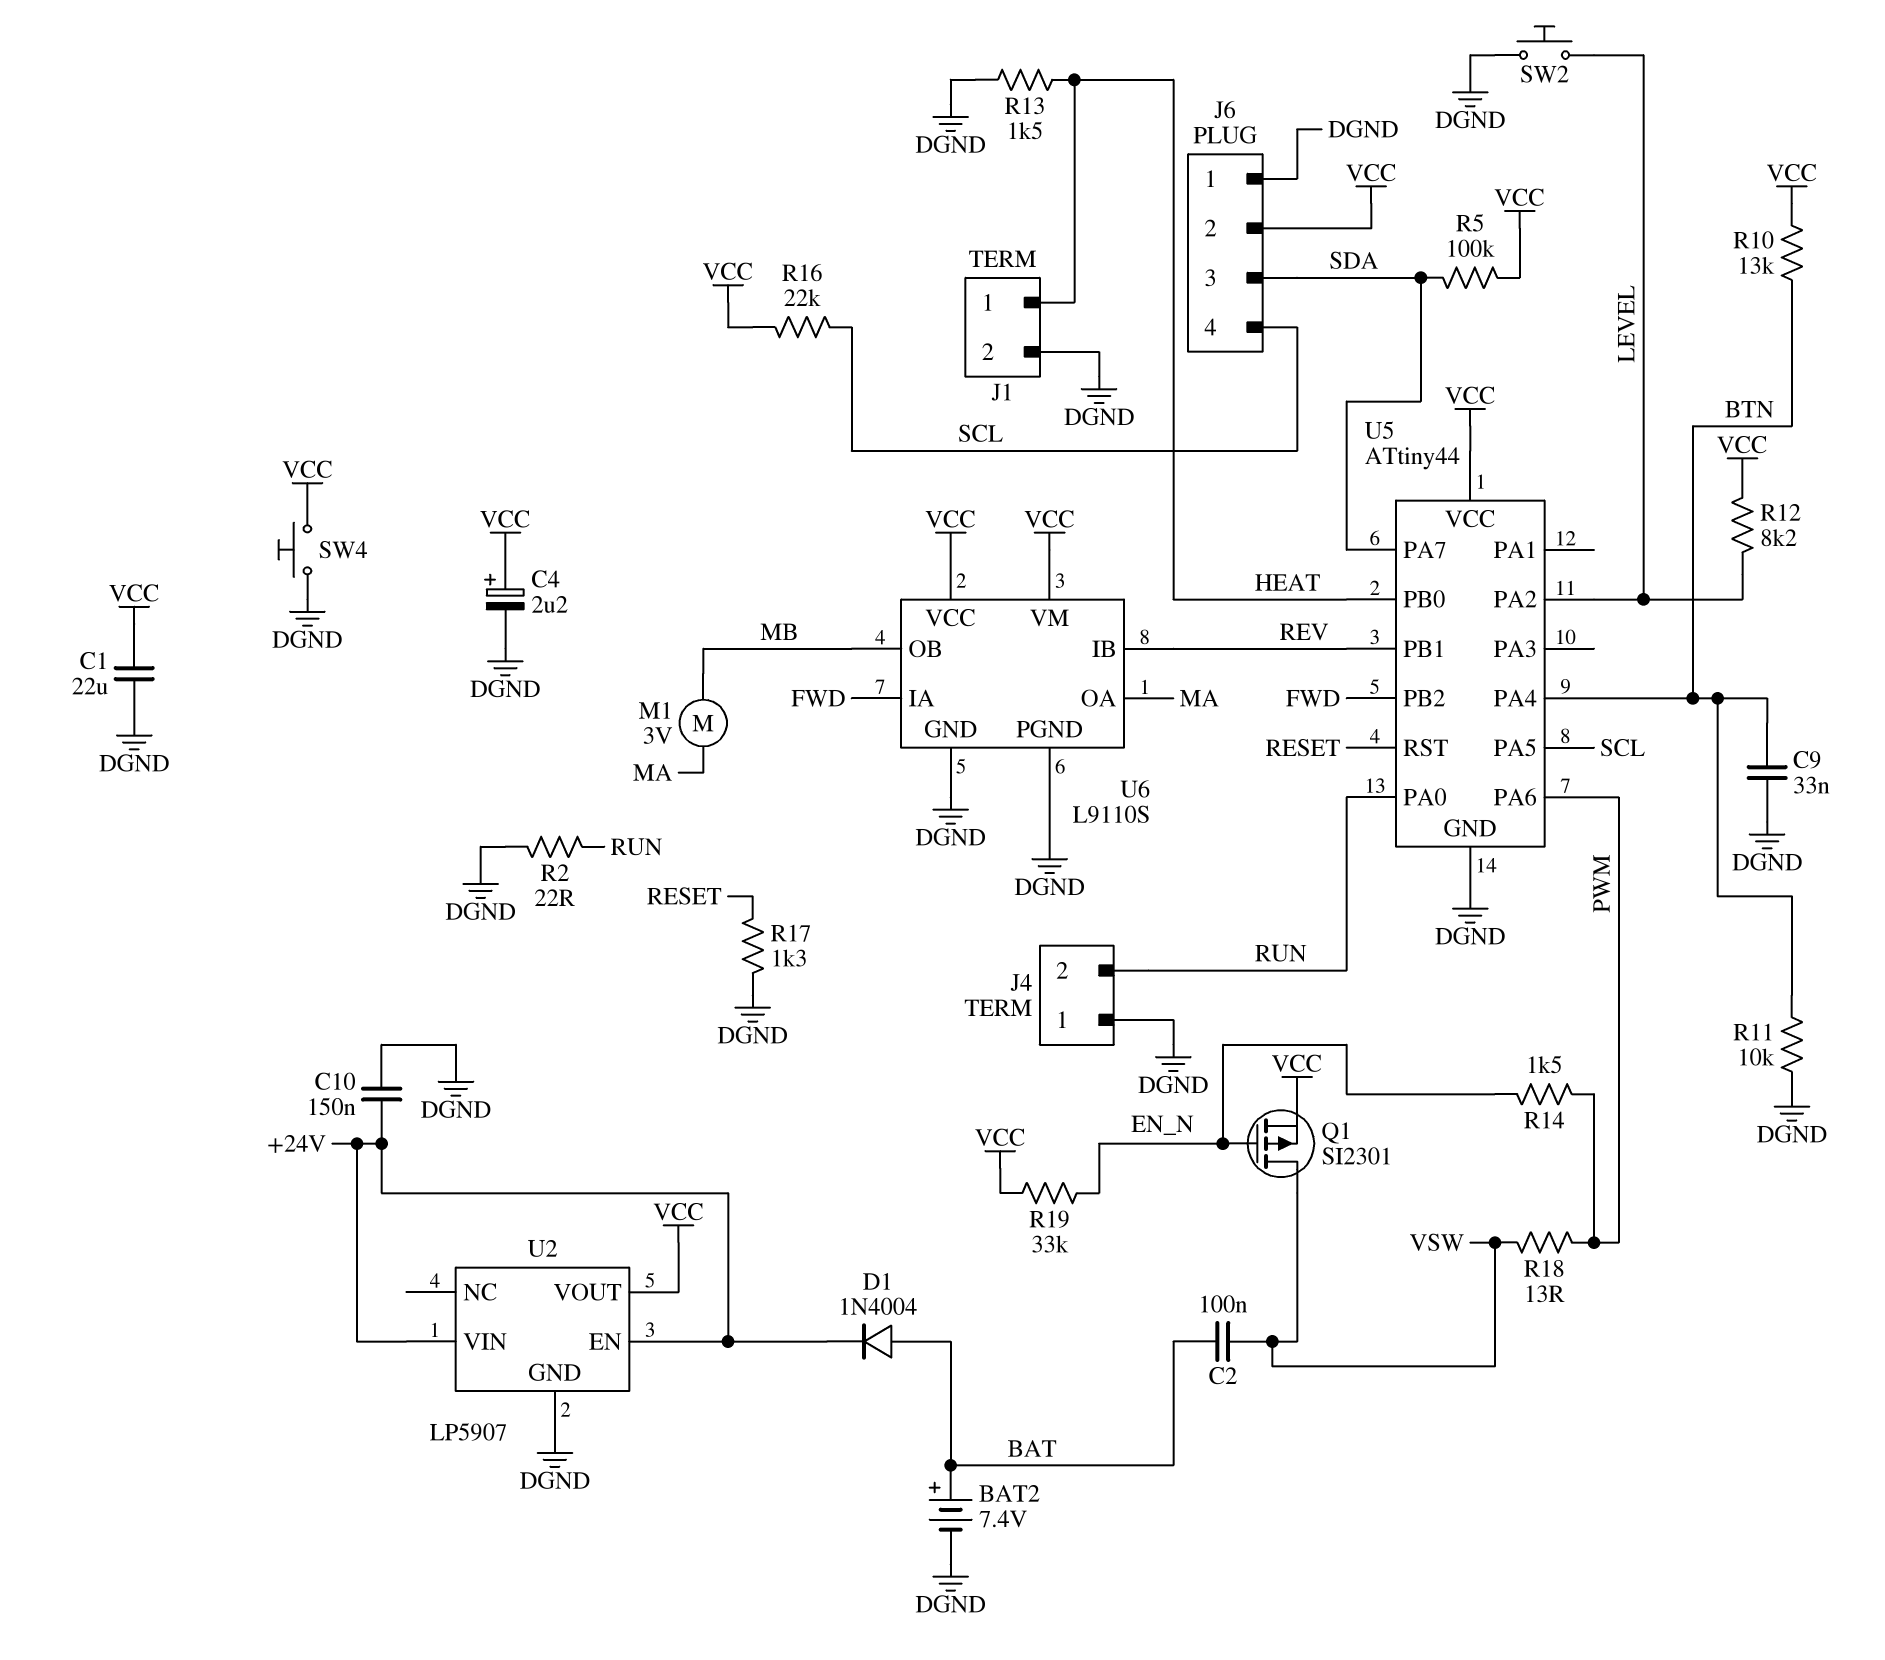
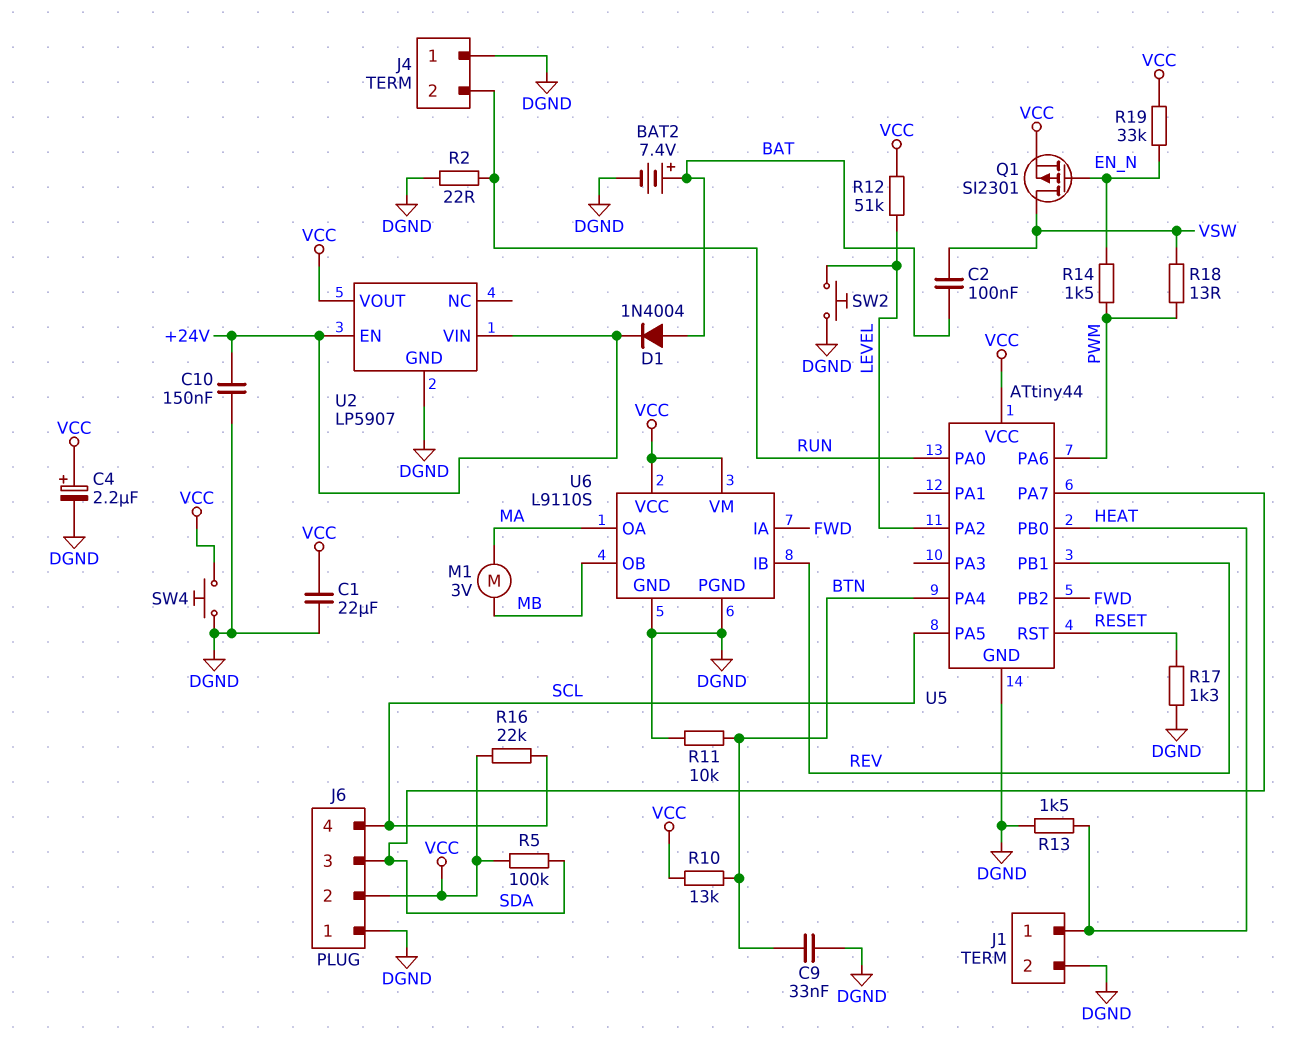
R12: 8.2k (LEVEL, VCC) -> 51k (LEVEL, VCC)

